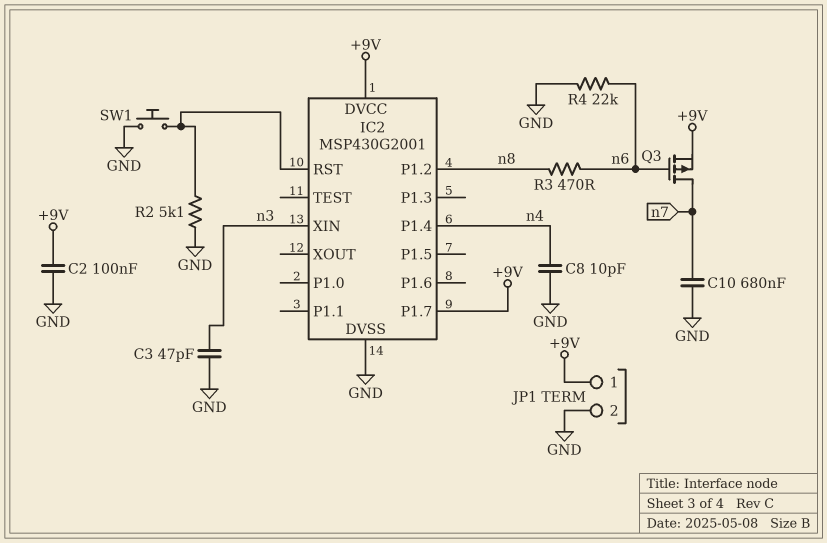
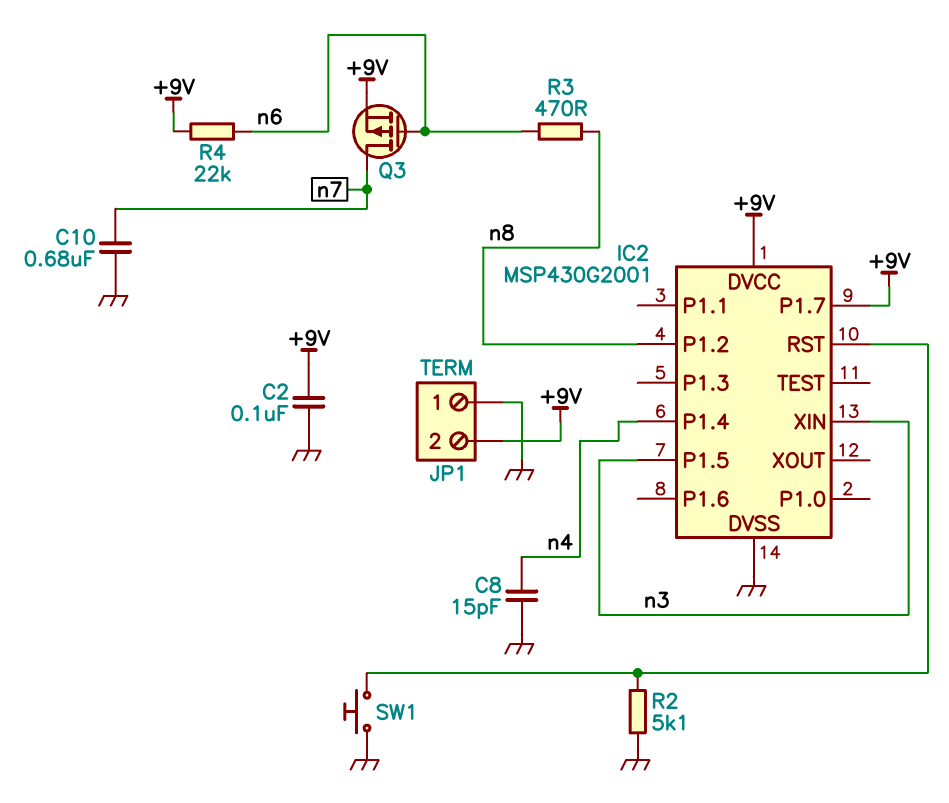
C3: 47pF (GND, n3) -> none
C8: 10pF (GND, n4) -> 15pF (GND, n4)
IC2 pin P1.5: none -> n3
JP1 pin 1: +9V -> GND
JP1 pin 2: GND -> +9V
R4: 22k (GND, n6) -> 22k (+9V, n6)

